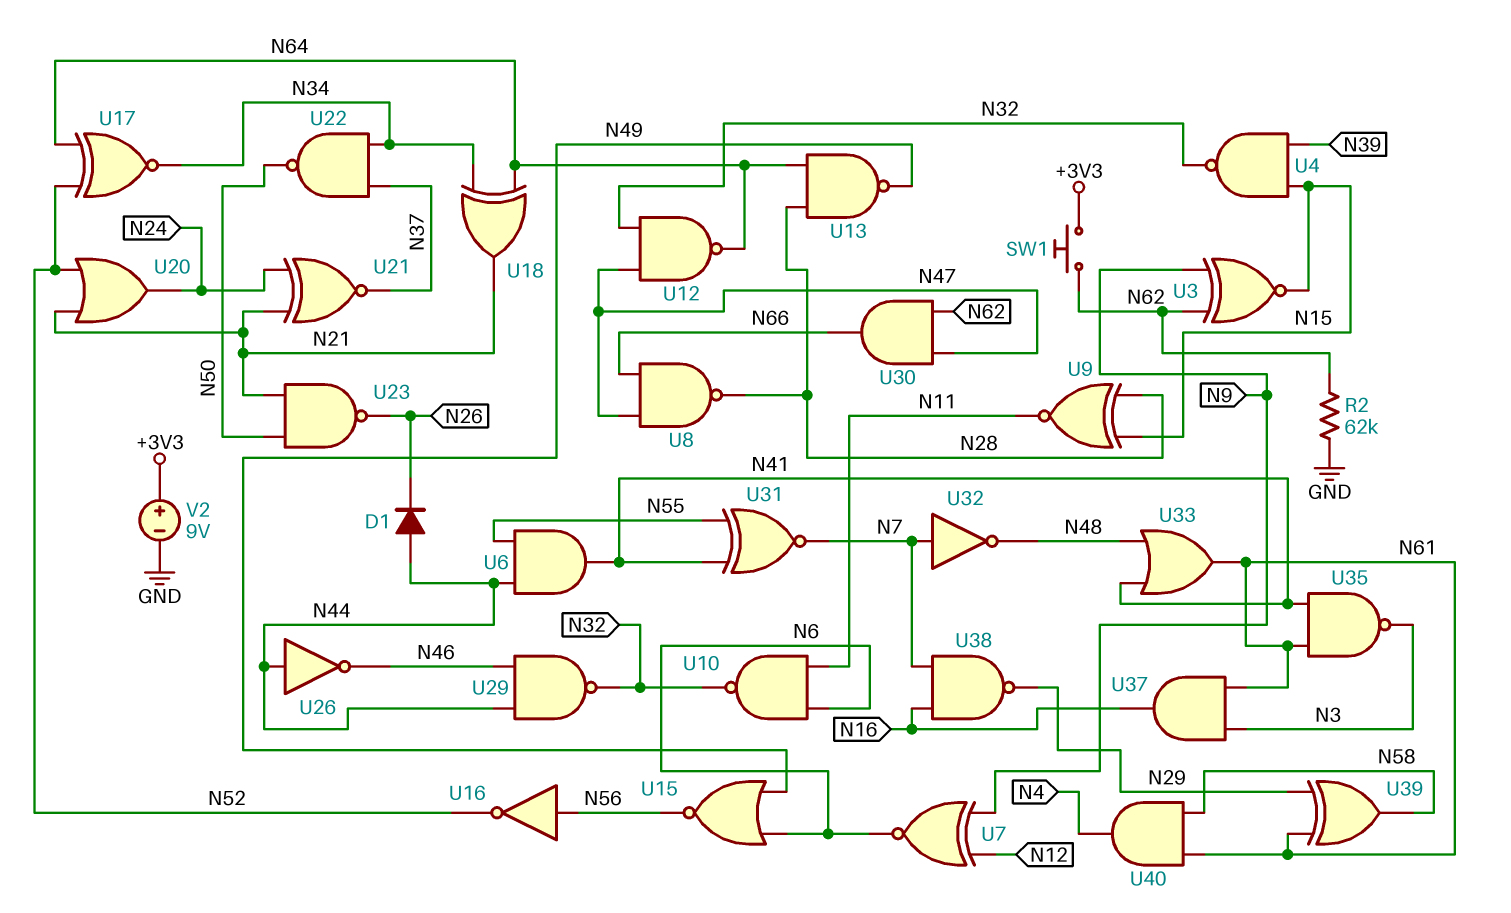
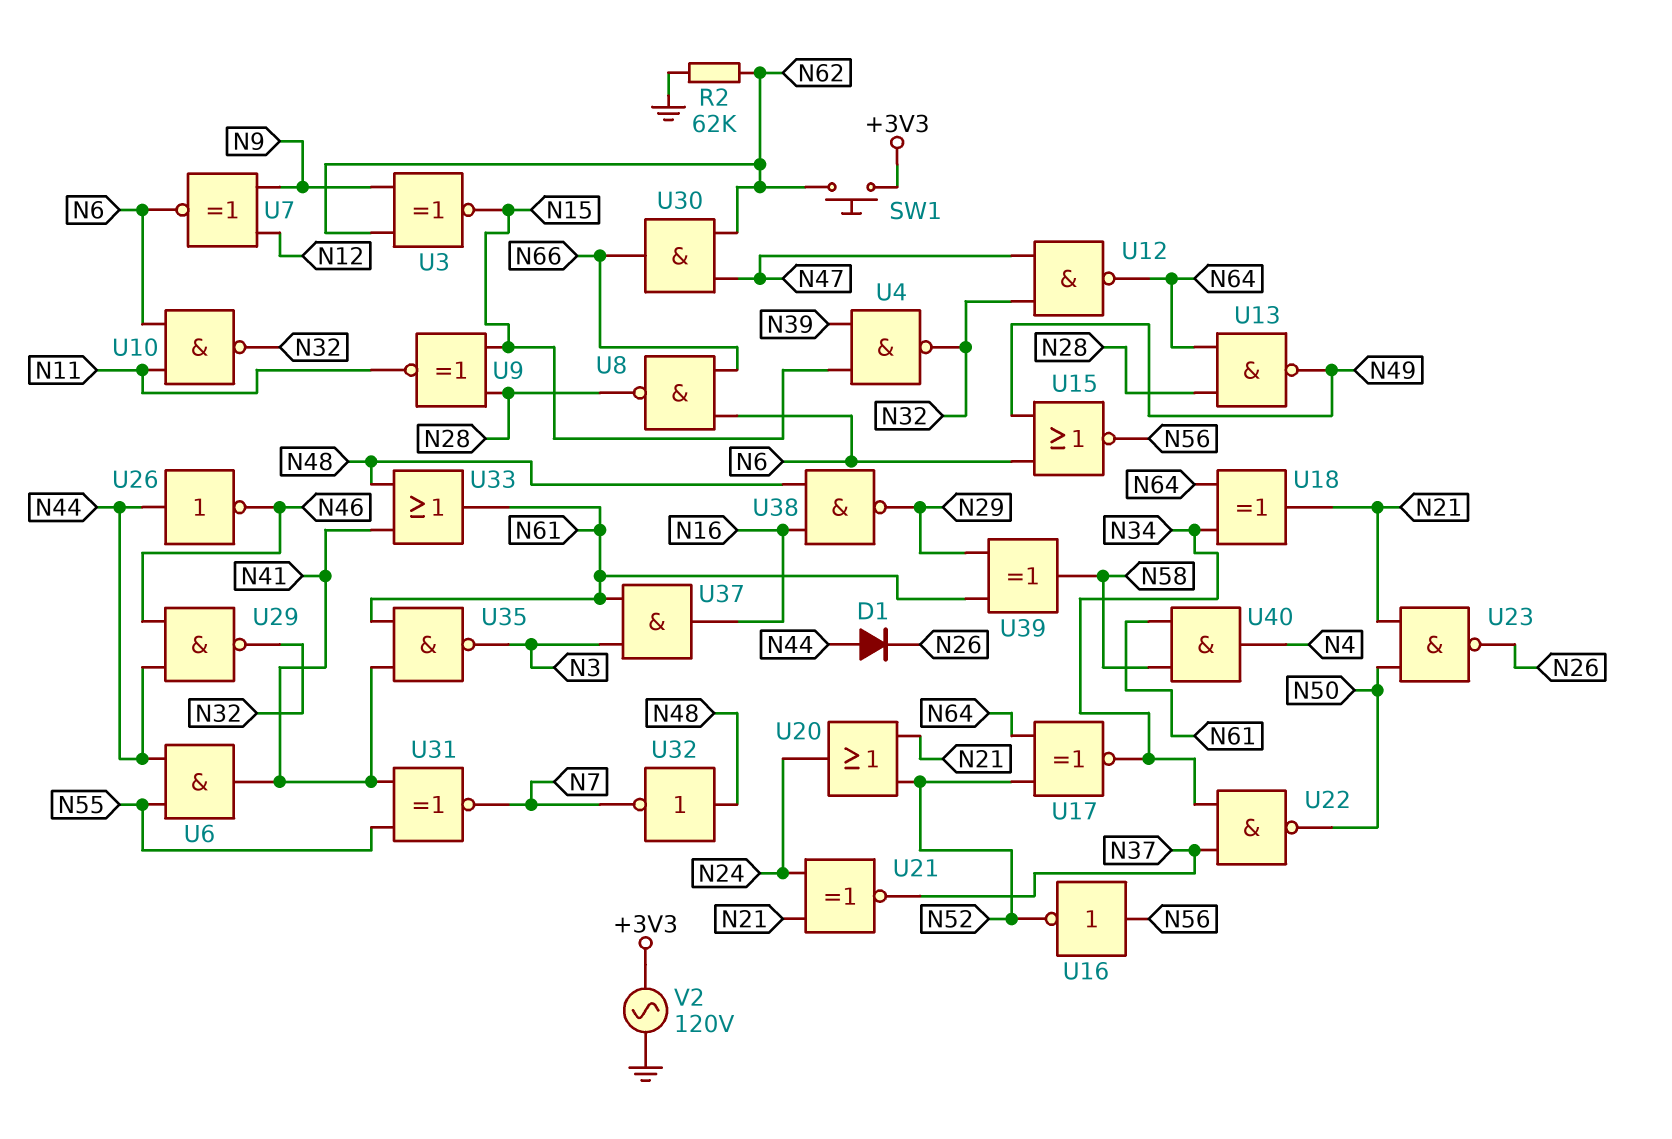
U8: NAND (in N47, in N66, out N28) -> NAND (in N6, in N66, out N28)
U32: NOT (in N7, out N48) -> NOT (in N48, out N7)
U38: NAND (in N7, in N16, out N29) -> NAND (in N16, in N48, out N29)
V2: 9V (plus +3V3, minus GND) -> AC 120V (+3V3, GND)

